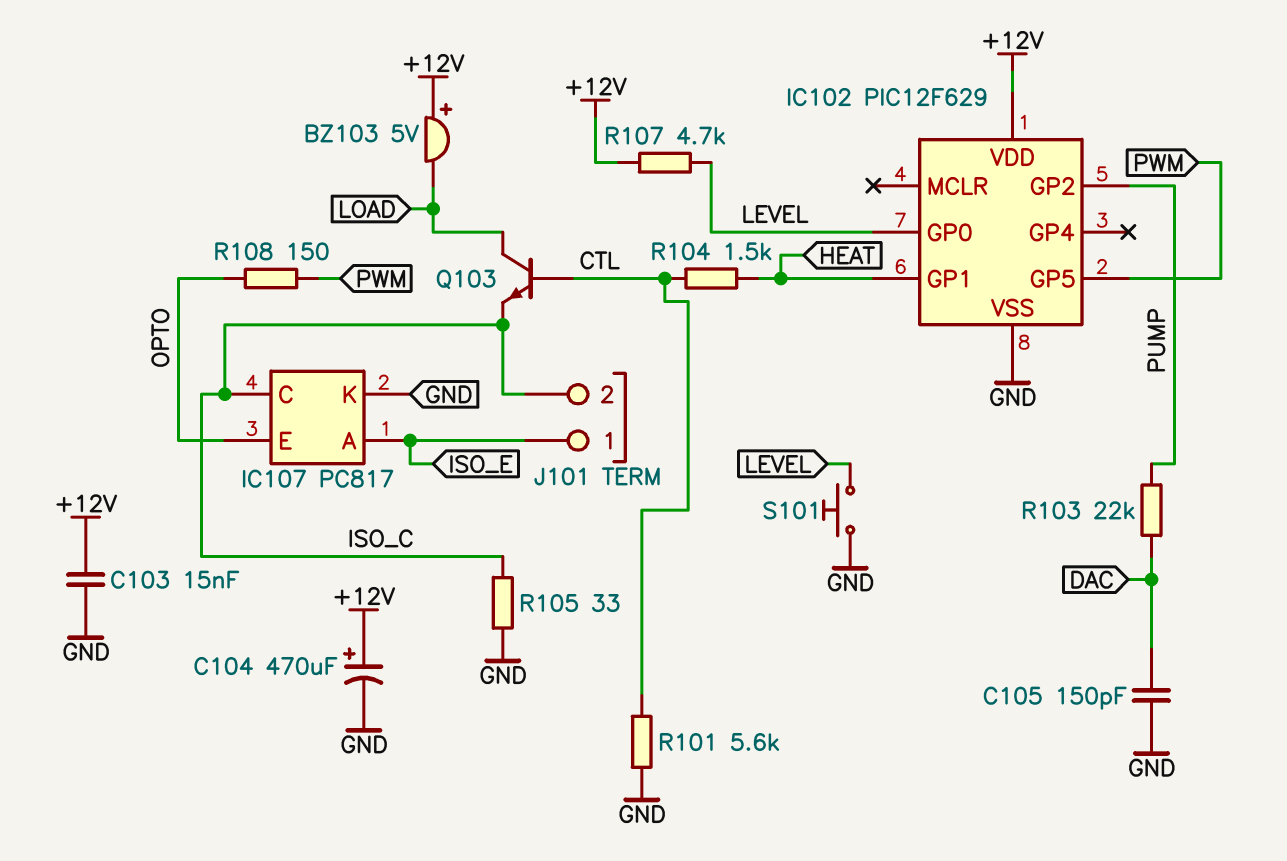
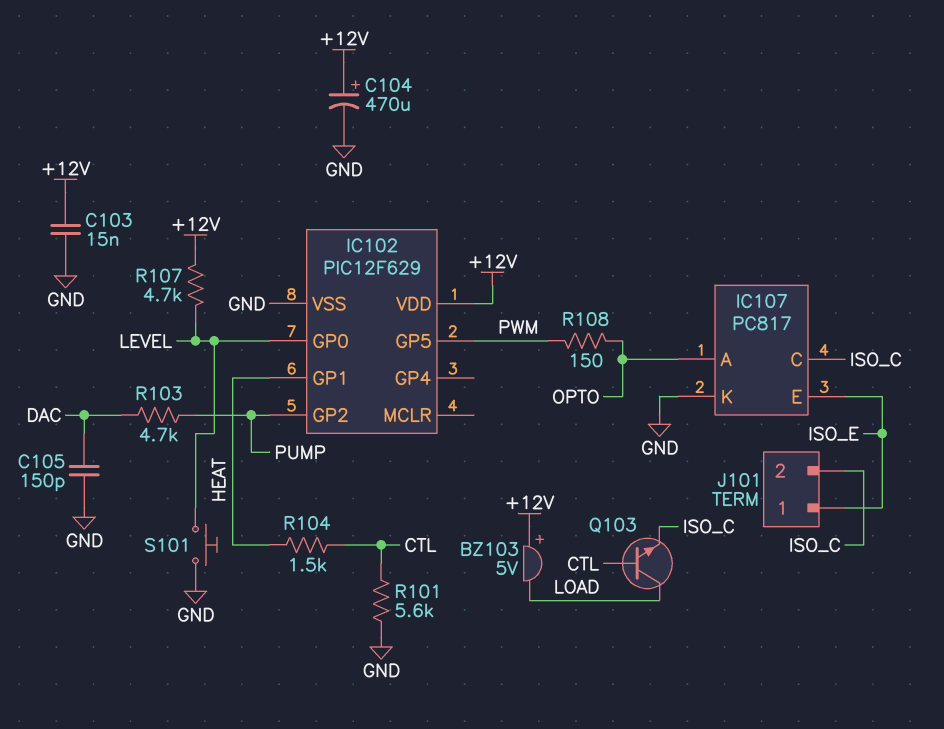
IC107 pin A: ISO_E -> OPTO
IC107 pin E: OPTO -> ISO_E
R103: 22k (DAC, PUMP) -> 4.7k (DAC, PUMP)
R105: 33 (GND, ISO_C) -> none

